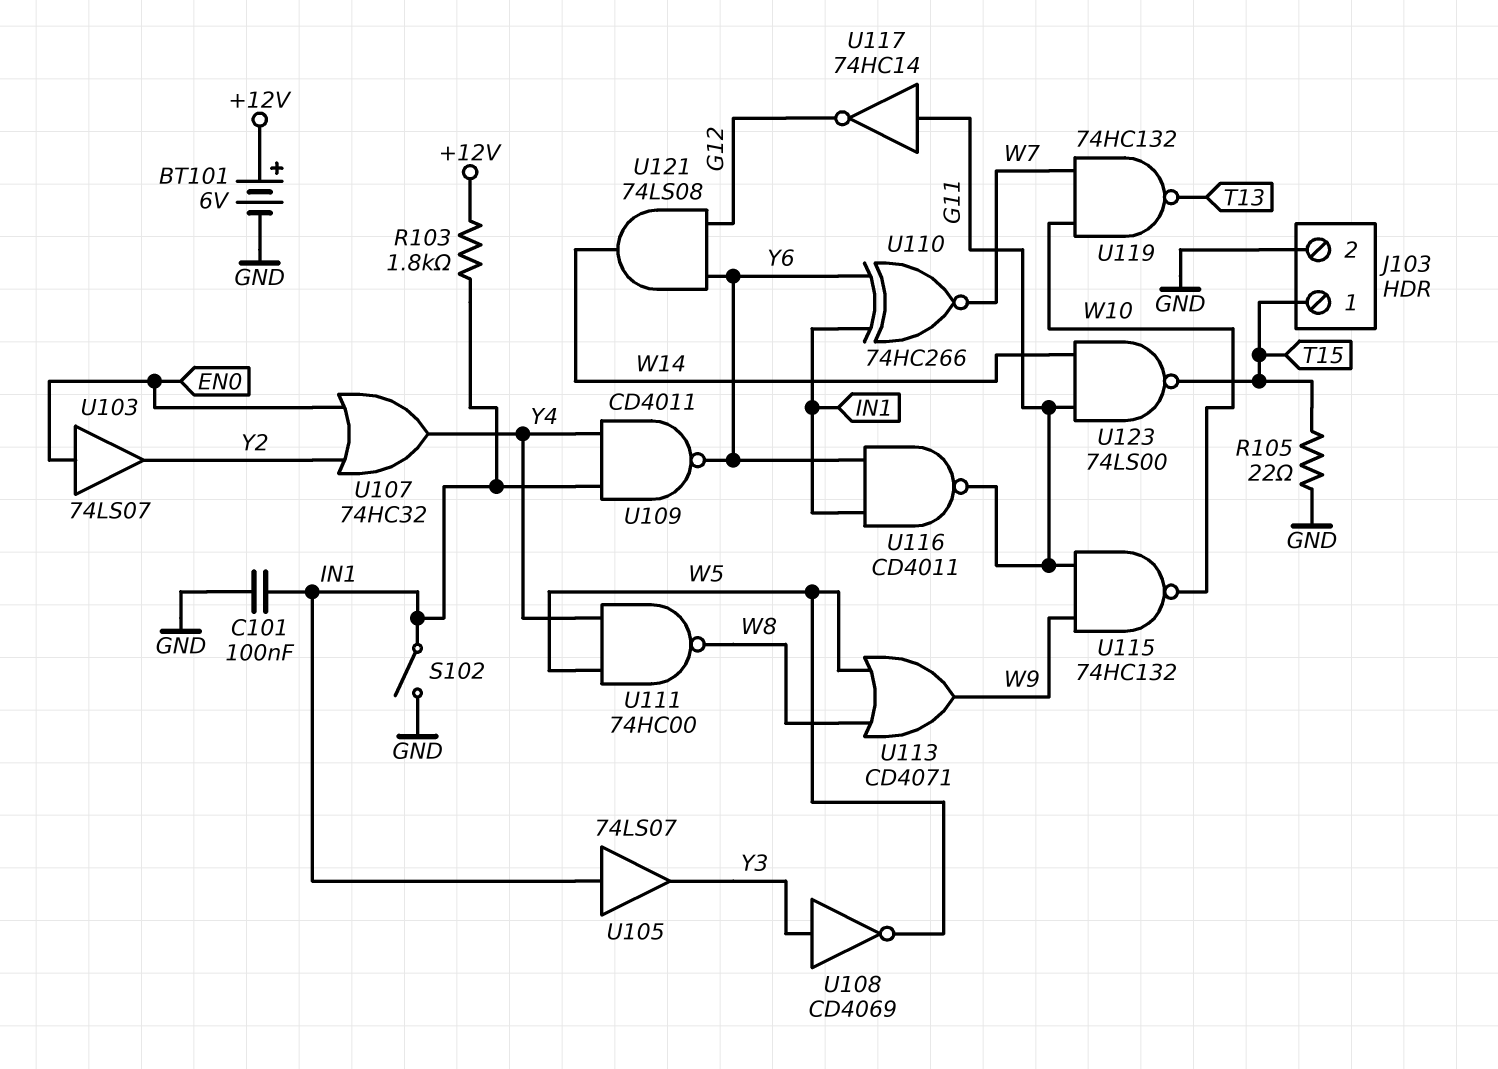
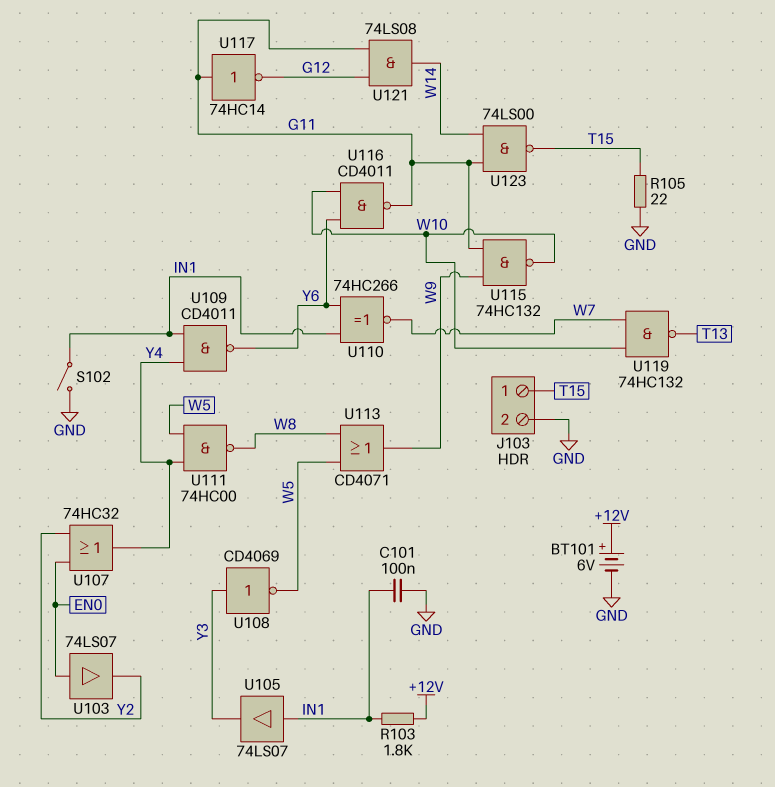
U116: NAND CD4011 (in IN1, in Y6, out G11) -> NAND CD4011 (in W10, in Y6, out G11)
U121: AND 74LS08 (in G12, in Y6, out W14) -> AND 74LS08 (in G11, in G12, out W14)

